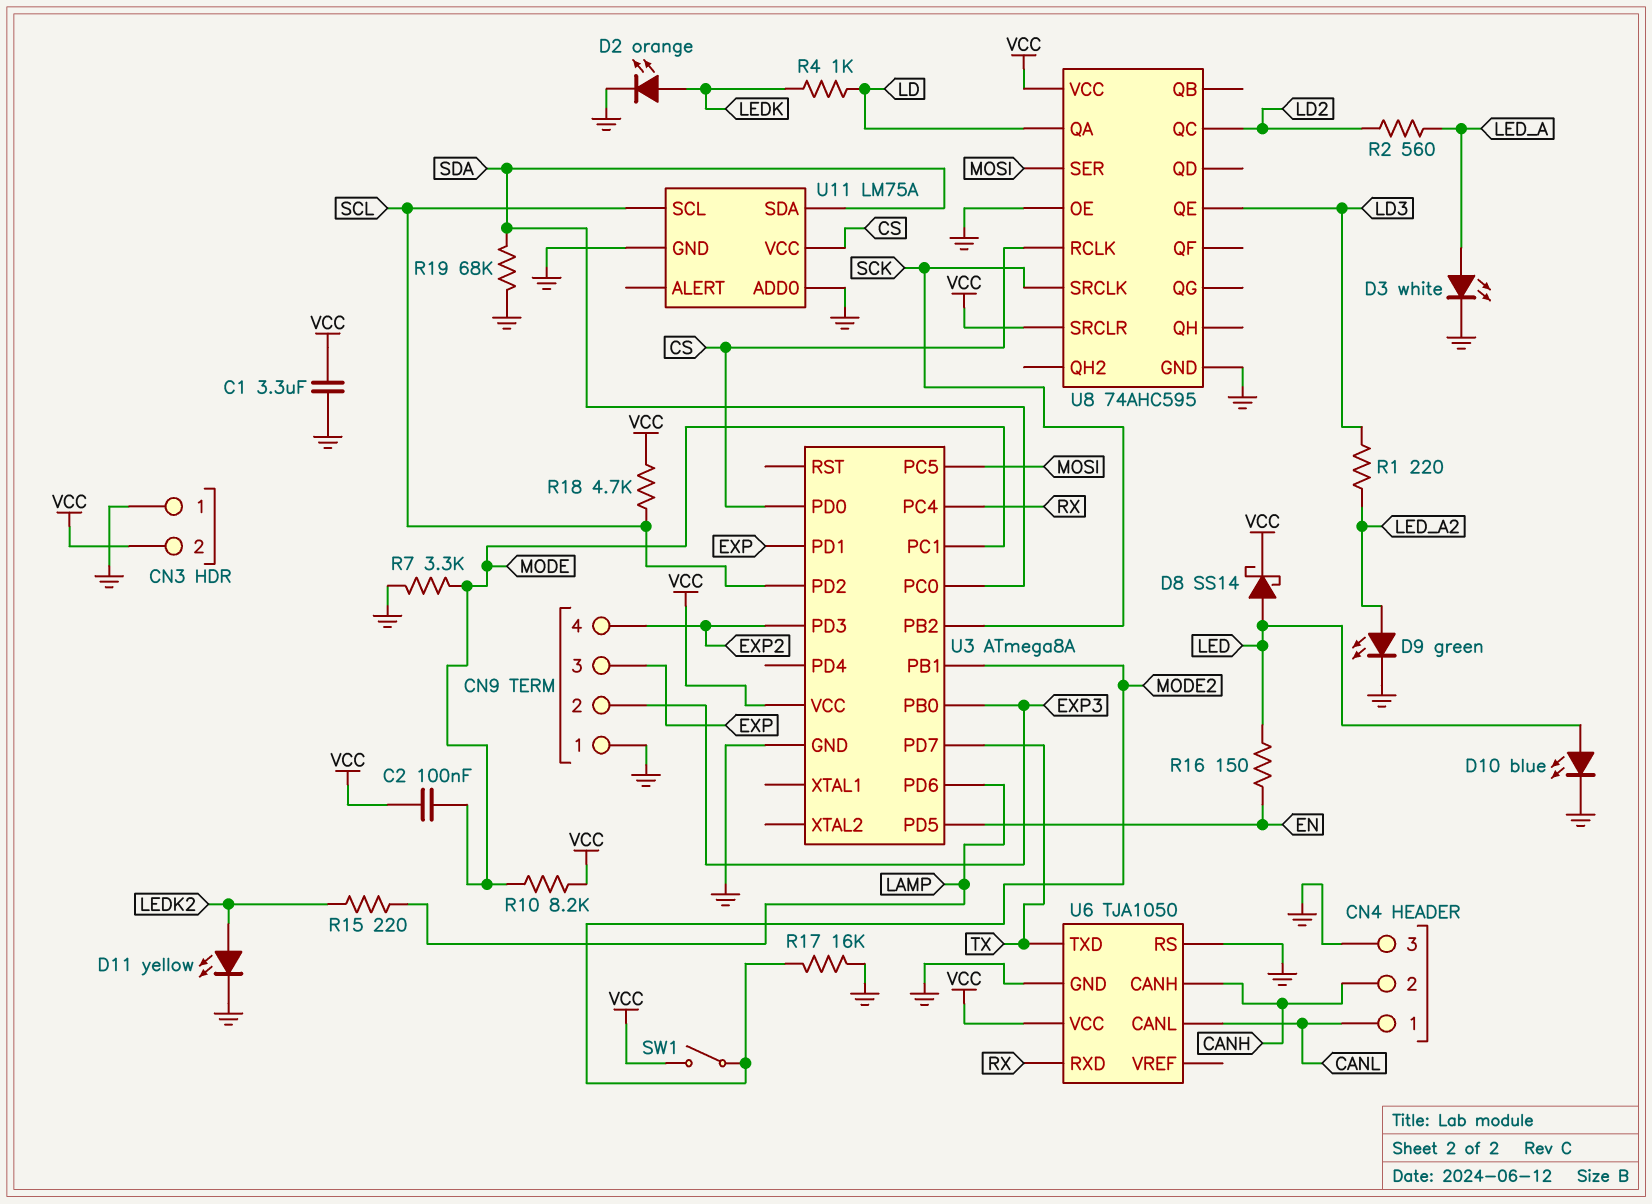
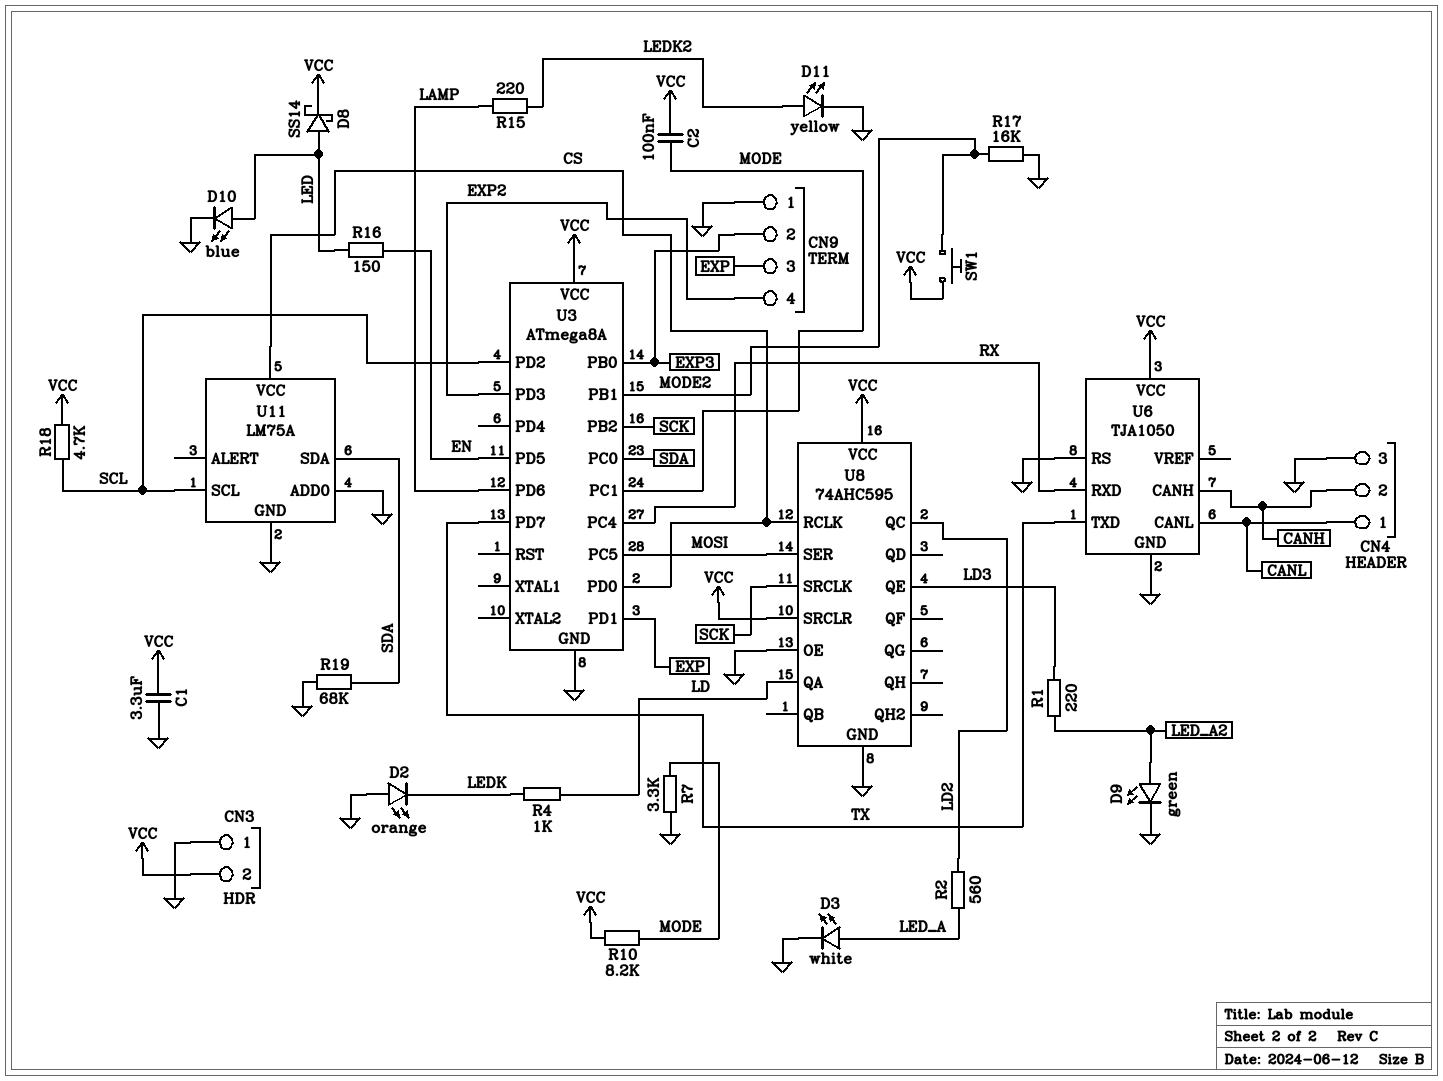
D2: LED orange (A LEDK, K GND) -> LED orange (A GND, K LEDK)
SW1: switch (MODE2, VCC) -> button (MODE2, VCC)

